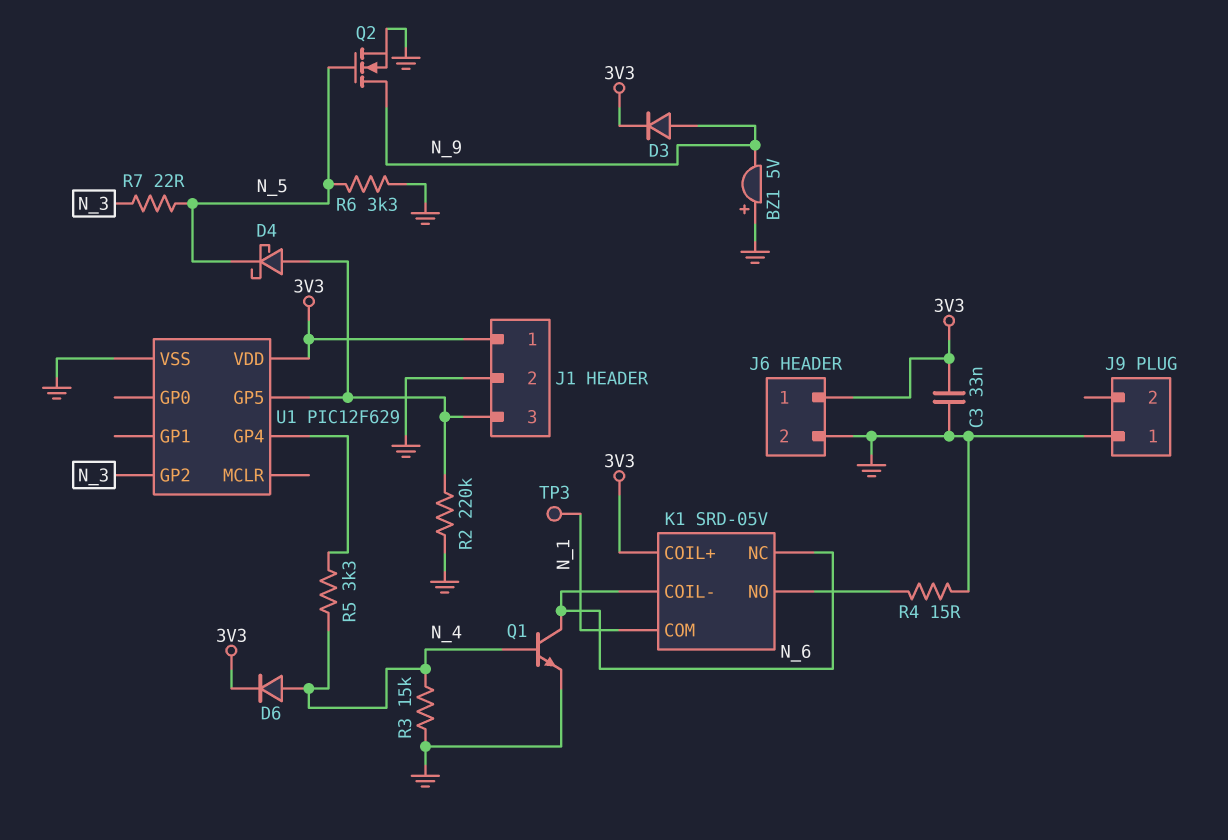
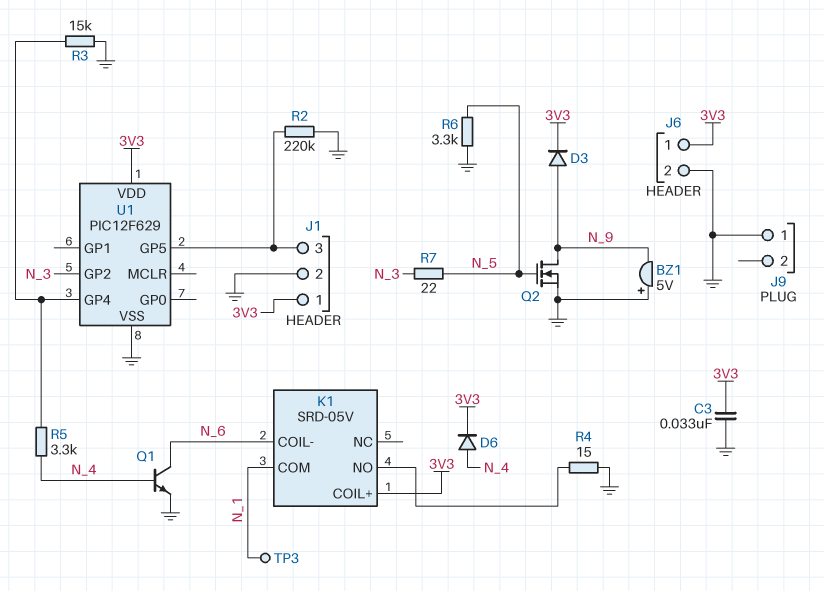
D4: schottky (A J1/3, K N_5) -> none
K1 pin NC: N_6 -> none
R3: 15k (GND, N_4) -> 15k (GND, U1/GP4)

